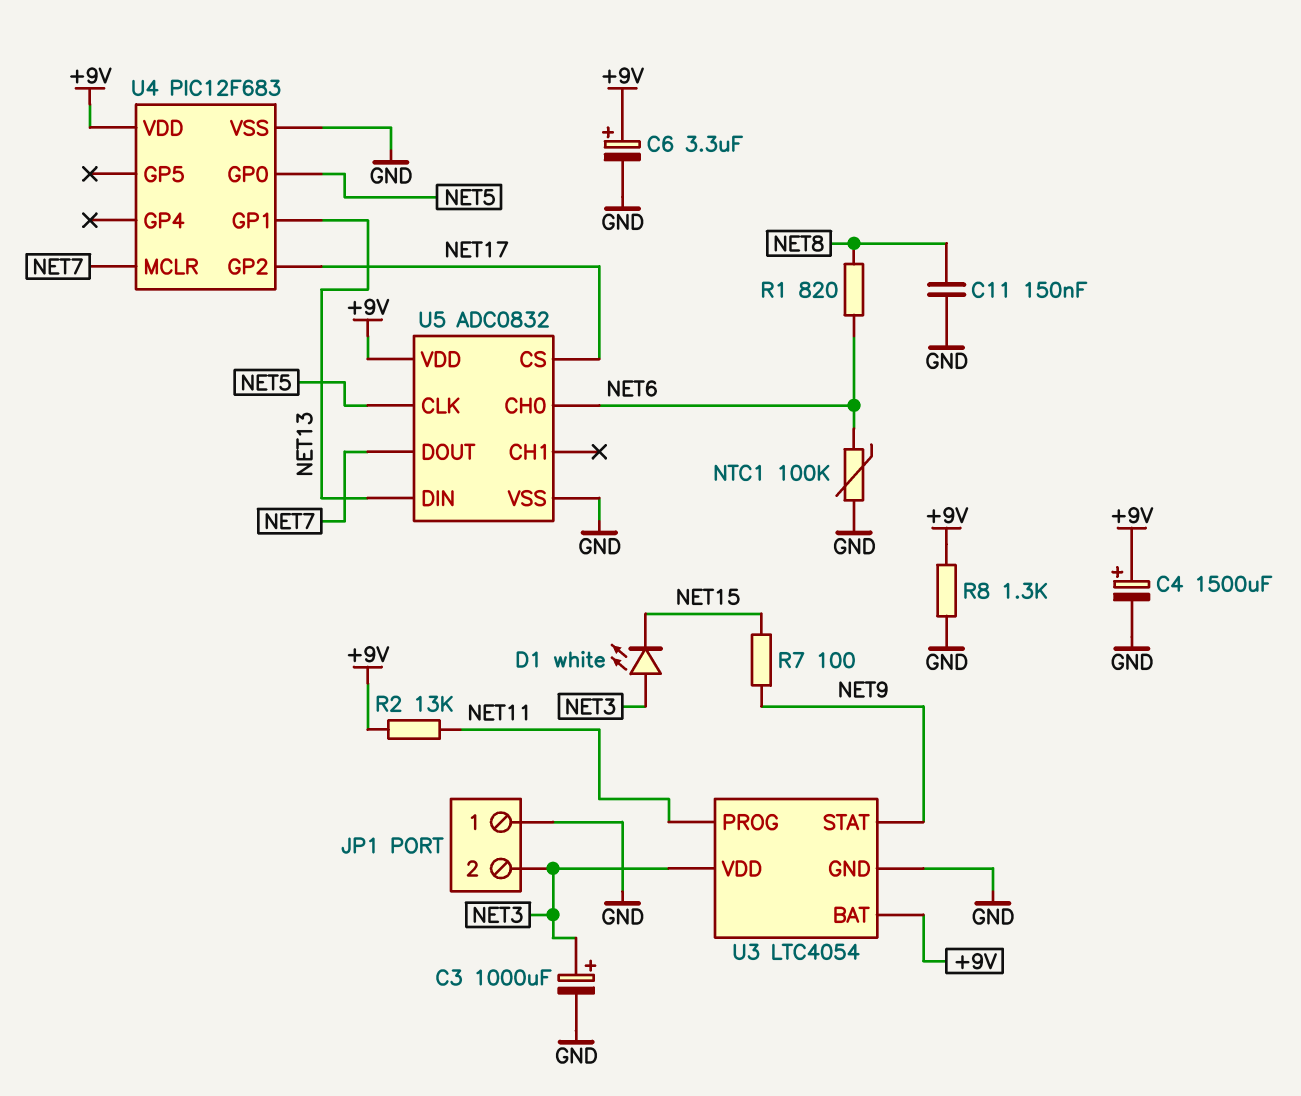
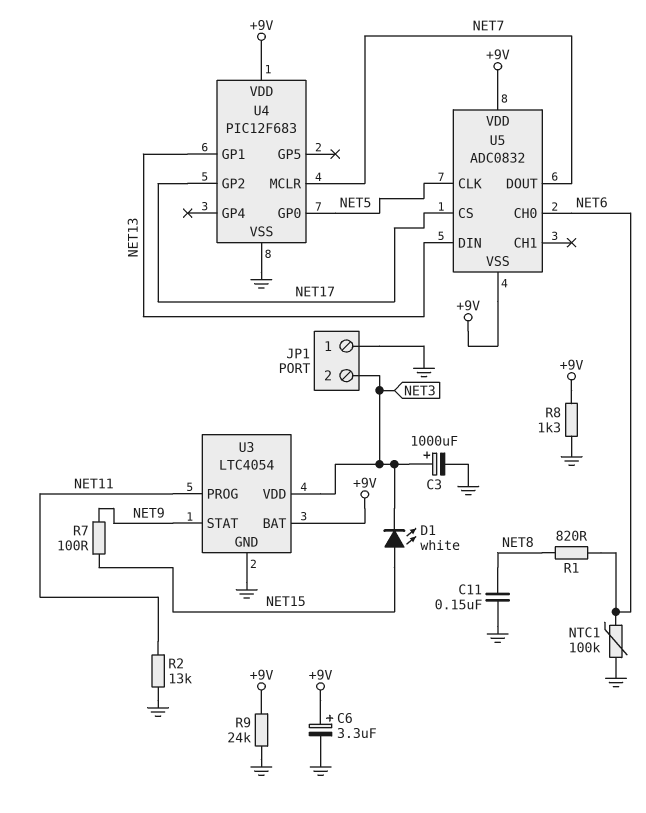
C4: 1500uF (plus +9V, minus GND) -> none
D1: LED white (A NET3, K NET15) -> LED white (A NET15, K NET3)
R2: 13k (+9V, NET11) -> 13k (GND, NET11)
R9: none -> 24k (+9V, GND)
U5 pin VSS: GND -> +9V

